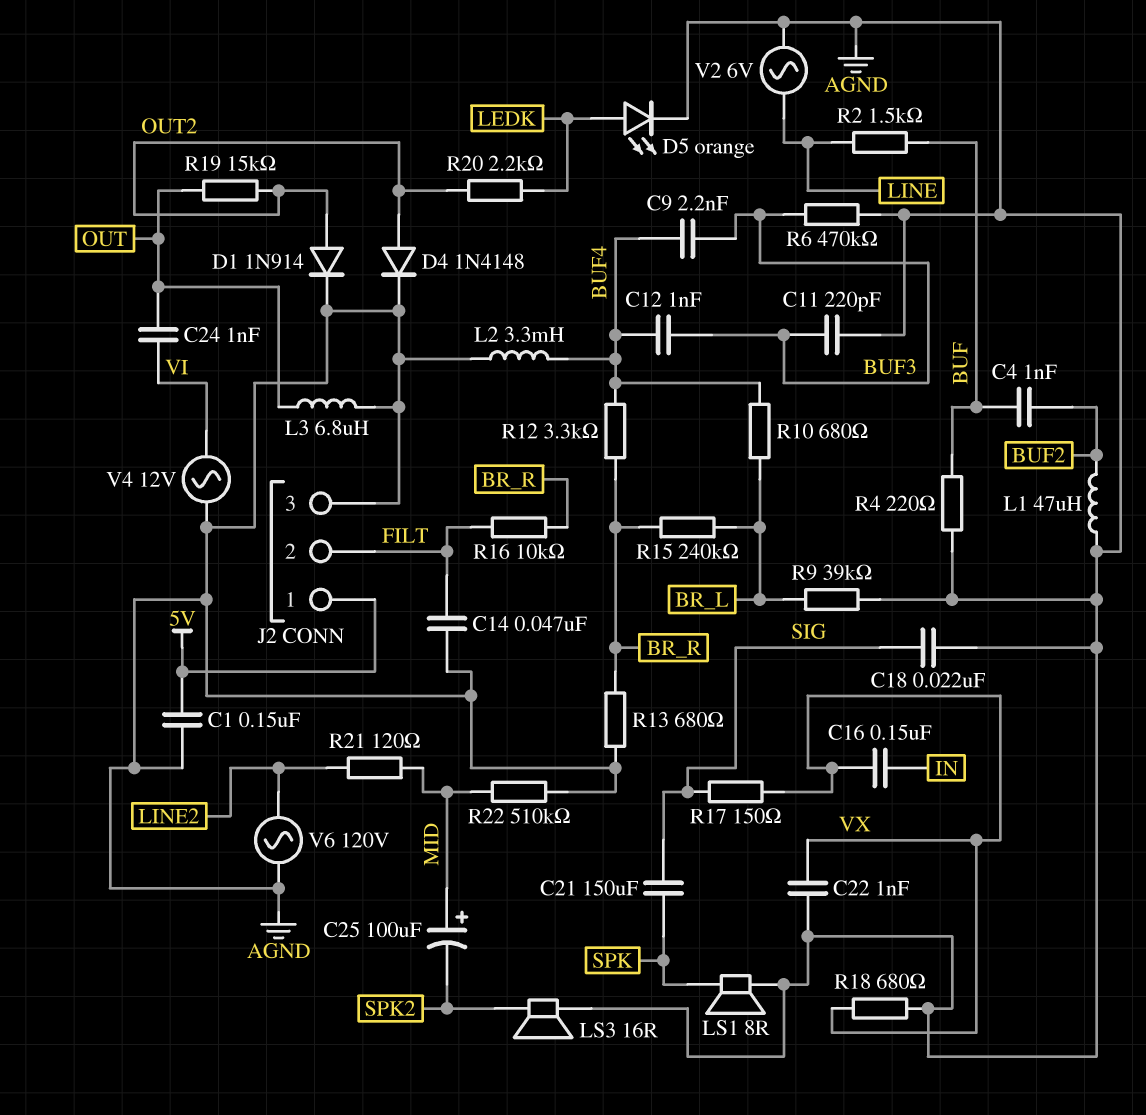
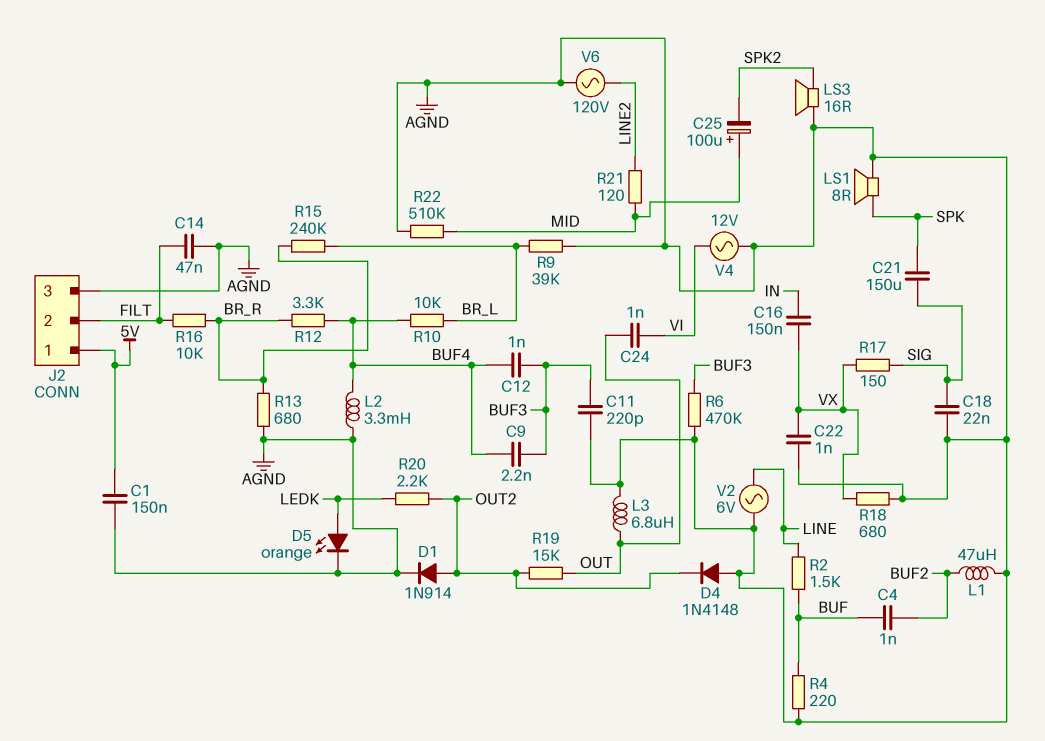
D4: diode 1N4148 (A OUT2, K AGND) -> diode 1N4148 (A AGND, K OUT2)
R10: 680 (BR_L, BUF4) -> 10k (BR_L, BUF4)

